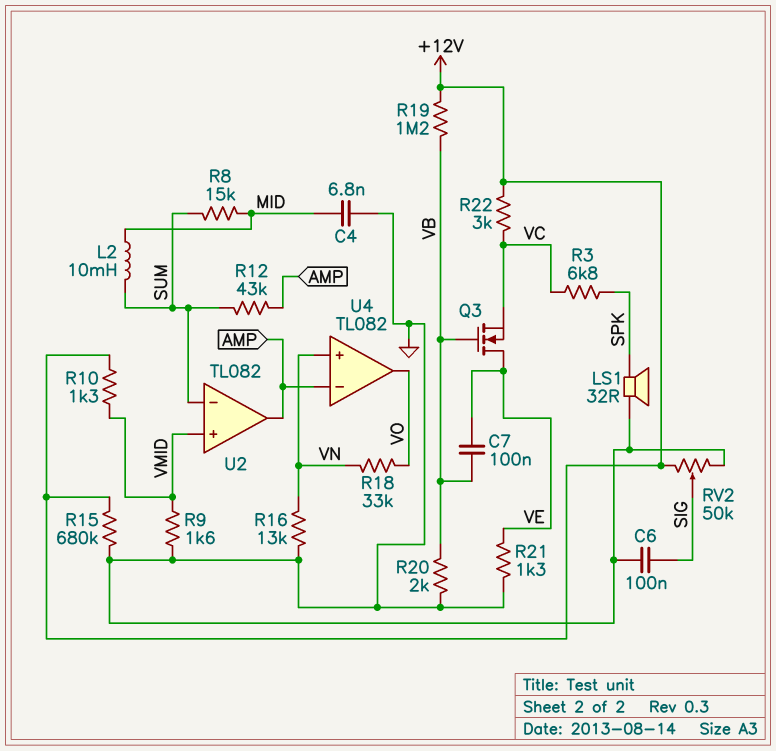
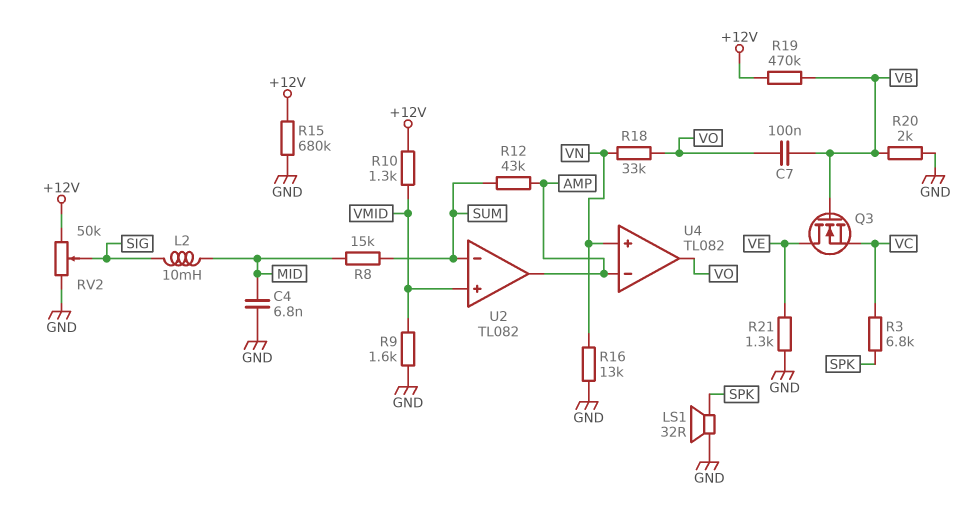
C6: 100nF (GND, SIG) -> none
C7: 100nF (VB, VE) -> 100nF (VB, VO)
L2: 10mH (MID, SUM) -> 10mH (MID, SIG)
R19: 1.2M (+12V, VB) -> 470k (+12V, VB)
R22: 3k (+12V, VC) -> none

